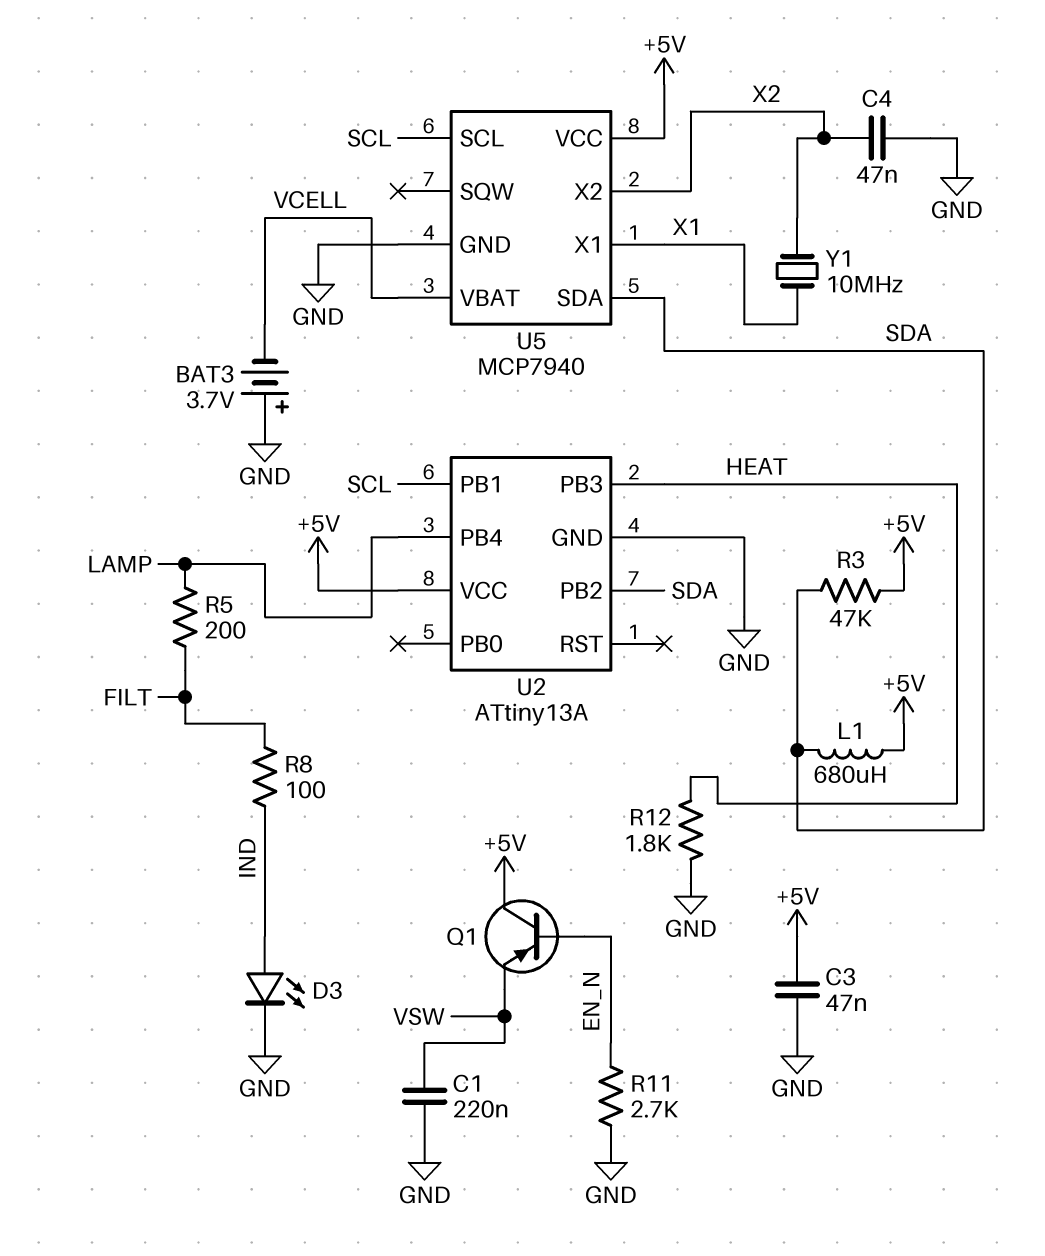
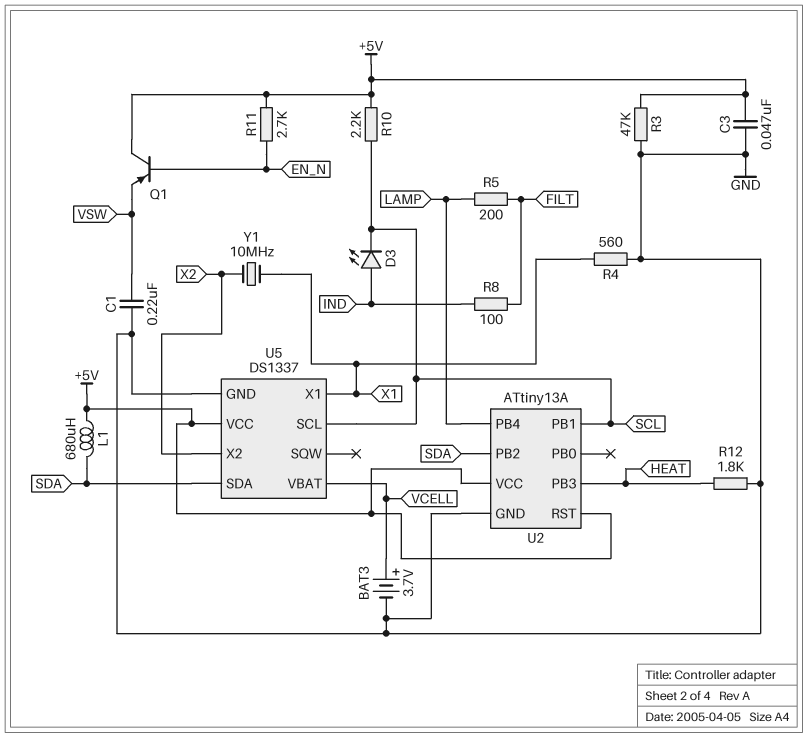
BAT3: 3.7V (plus GND, minus VCELL) -> 3.7V (plus VCELL, minus GND)
C4: 47nF (GND, X2) -> none
D3: LED (A IND, K GND) -> LED (A IND, K SCL)
R3: 47k (+5V, SDA) -> 47k (+5V, GND)
R4: none -> 560 (GND, X1)
R10: none -> 2.2k (+5V, SCL)
R11: 2.7k (EN_N, GND) -> 2.7k (+5V, EN_N)
U2 pin RST: none -> +5V
U5: MCP7940 -> DS1337

